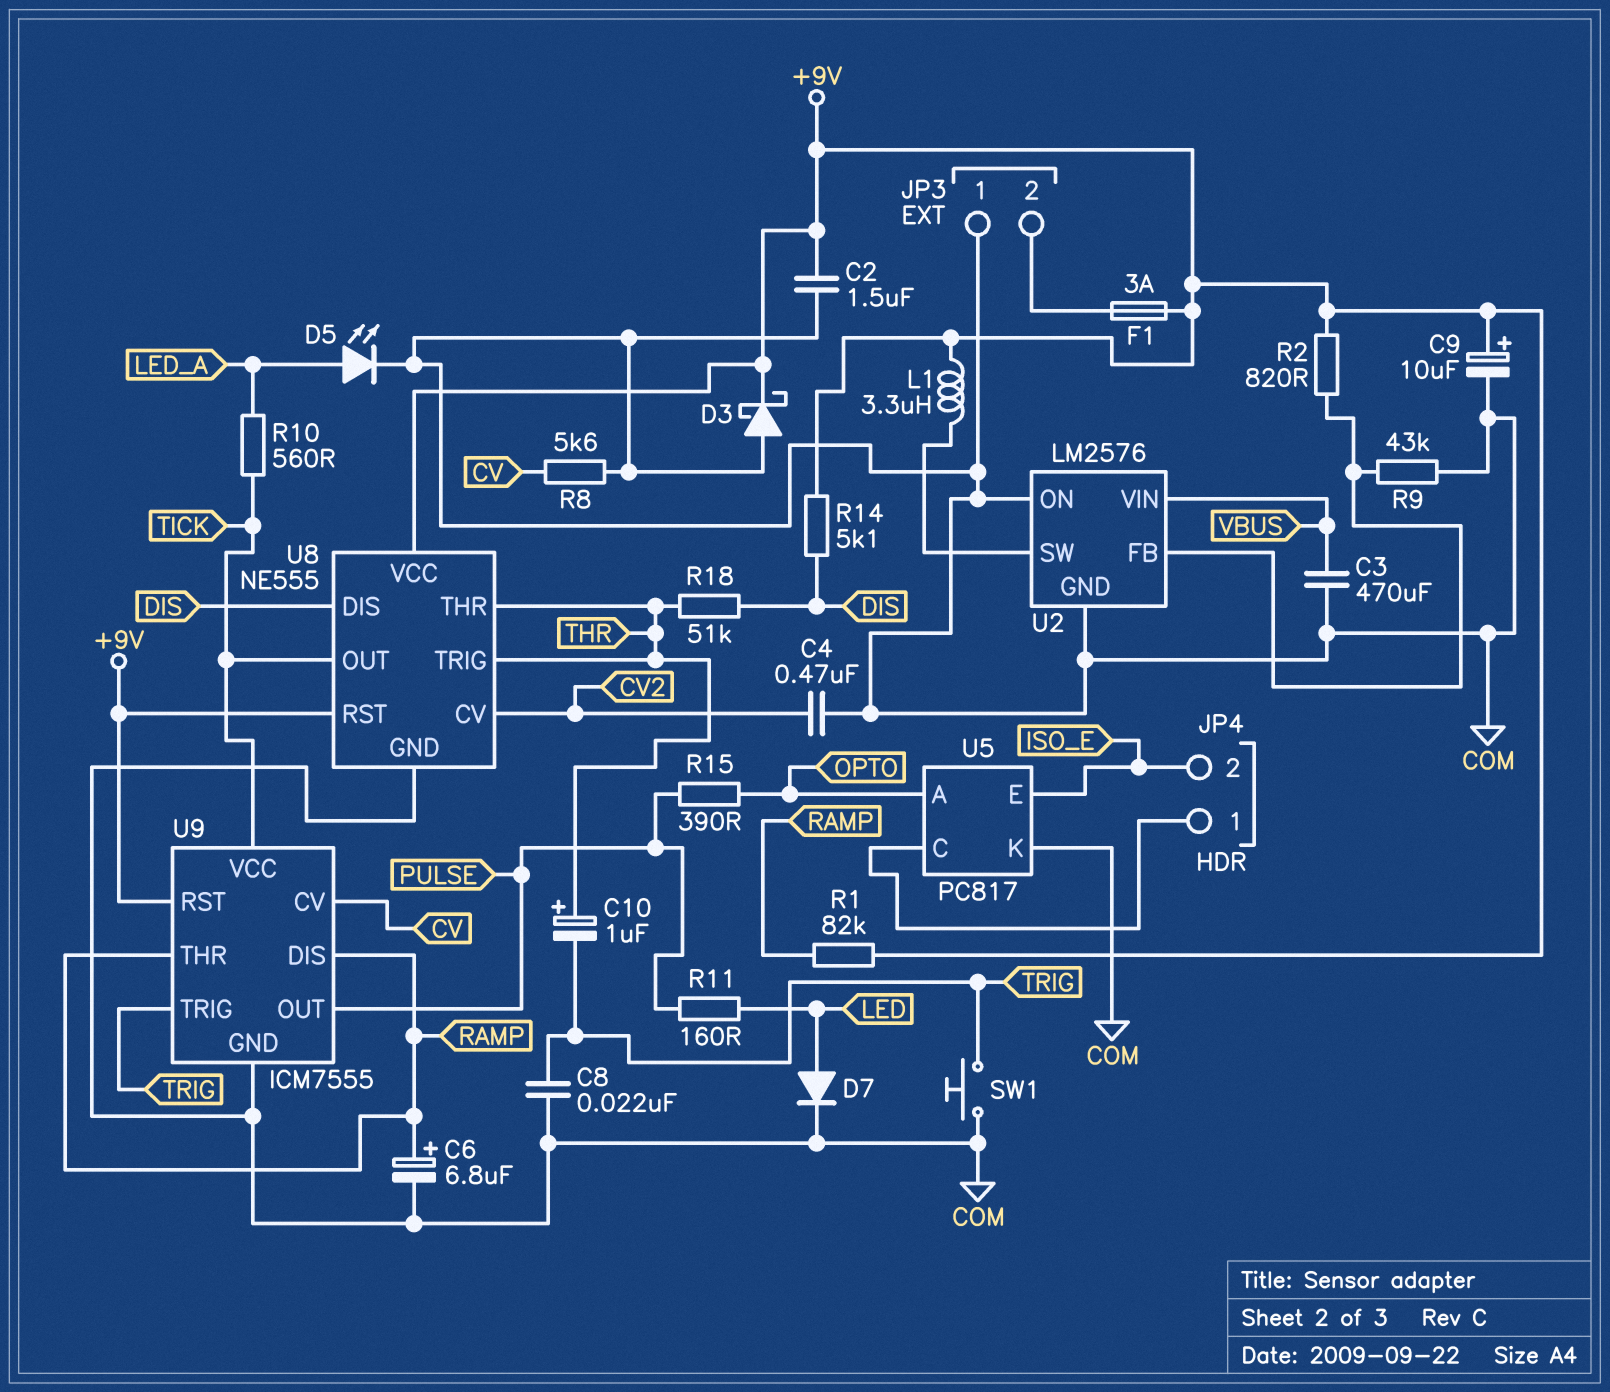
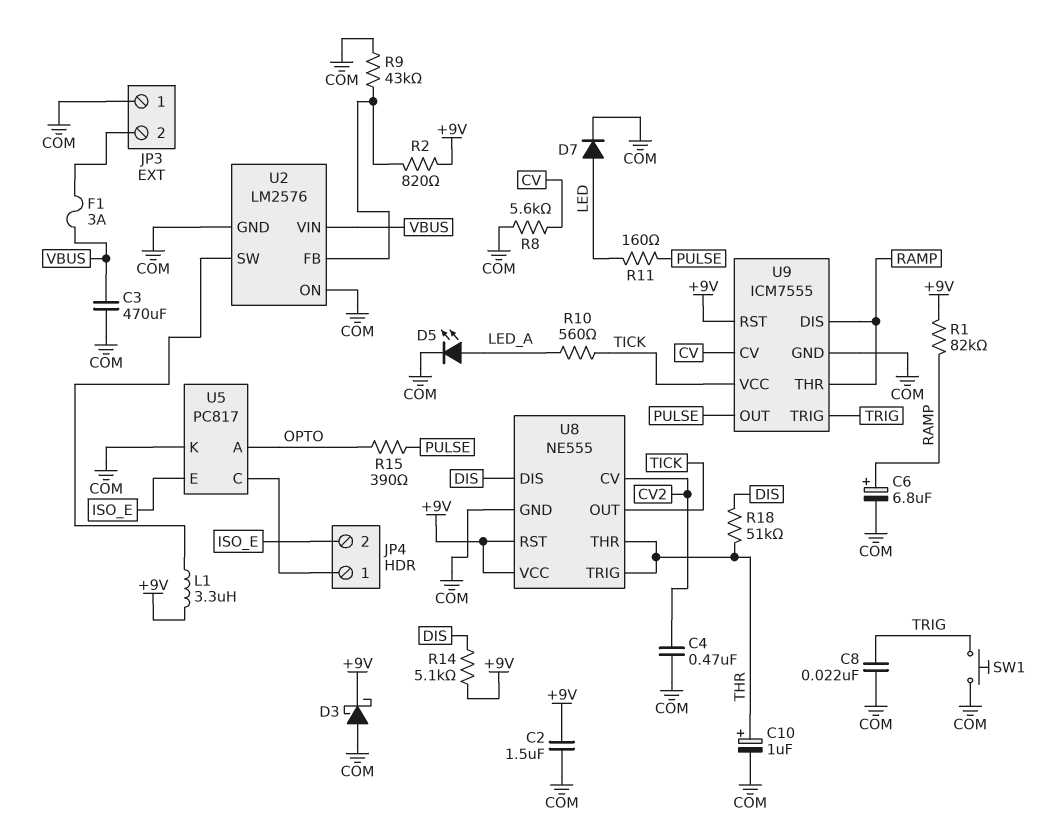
C9: 10uF (plus +9V, minus COM) -> none
C10: 1uF (plus THR, minus TRIG) -> 1uF (plus THR, minus COM)
F1: 3A (+9V, JP3/2) -> 3A (JP3/2, VBUS)

